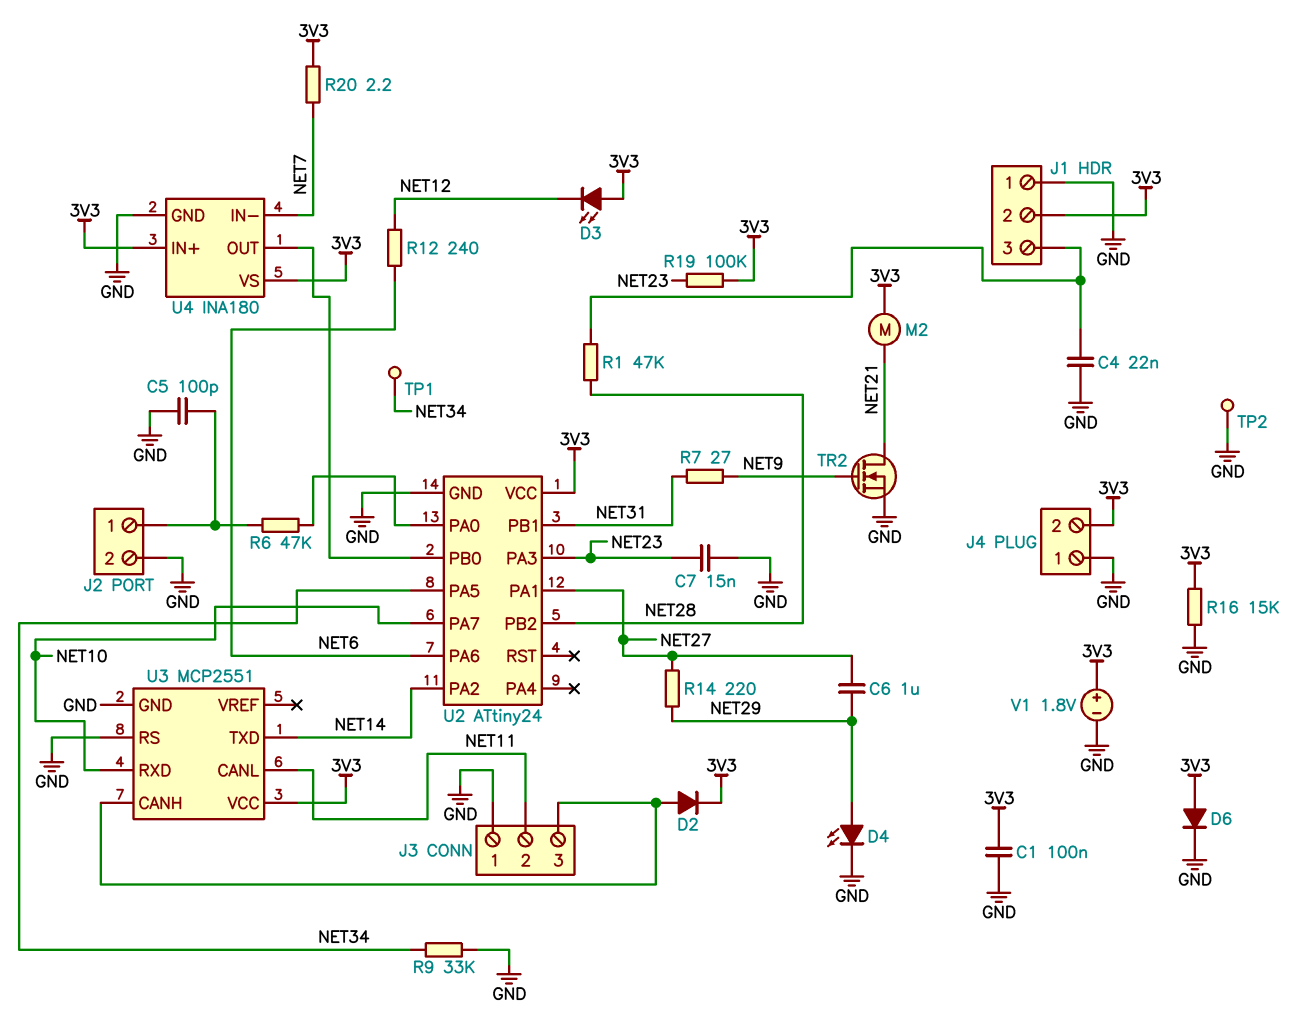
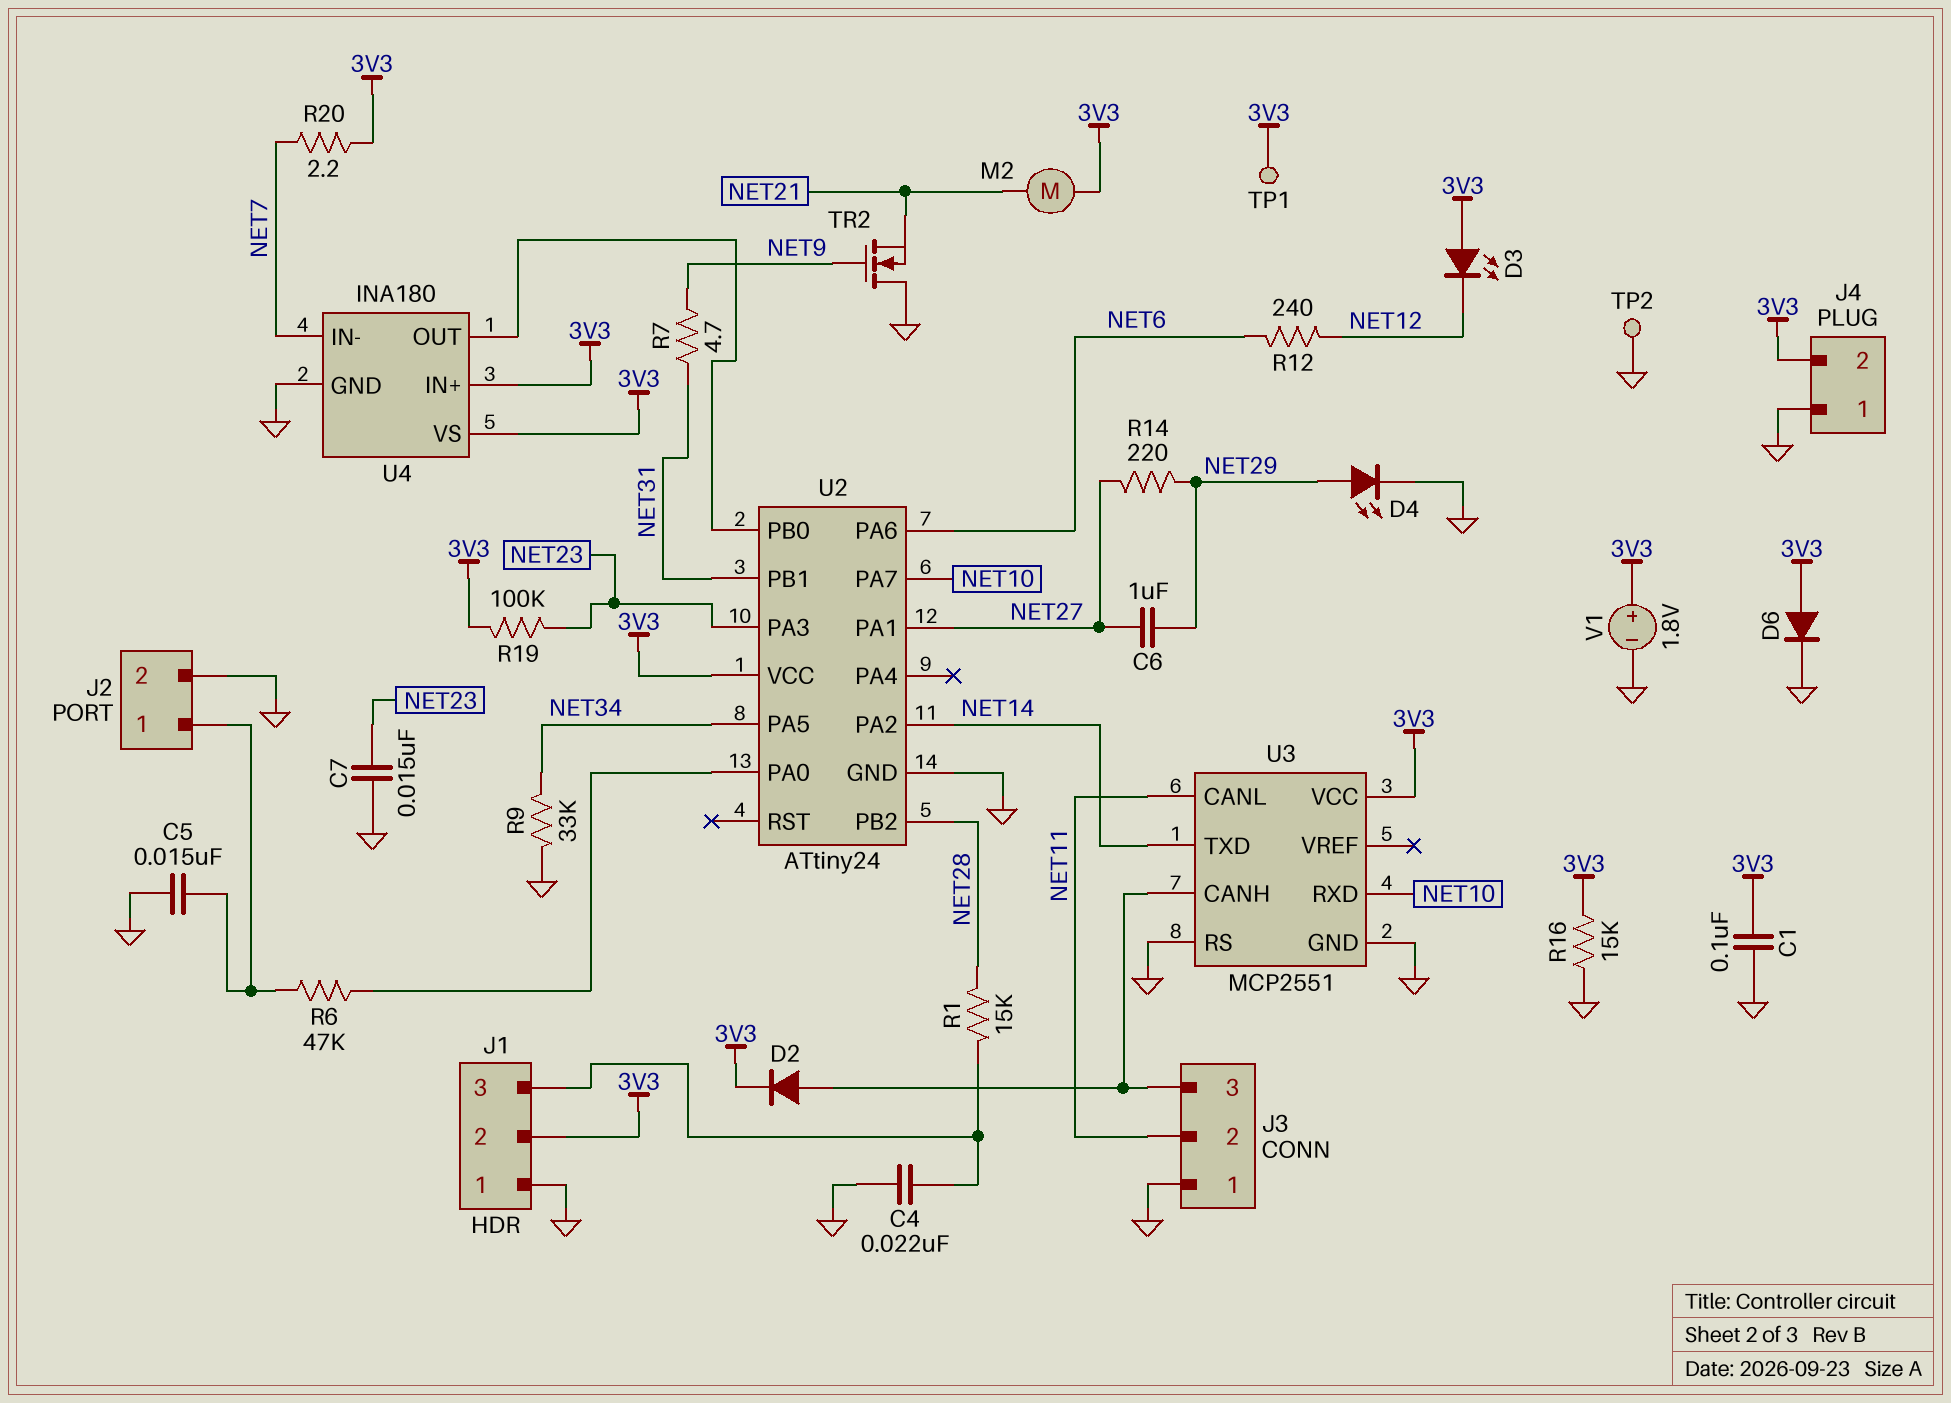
C5: 100pF (GND, J2/1) -> 15nF (GND, J2/1)
R1: 47k (J1/3, NET28) -> 15k (J1/3, NET28)
R7: 27 (NET9, NET31) -> 4.7 (NET9, NET31)
TP1: test point (NET34) -> test point (3V3)
TR2: NMOS (G NET9, D NET21, S GND) -> NMOS (G NET9, D GND, S NET21)

